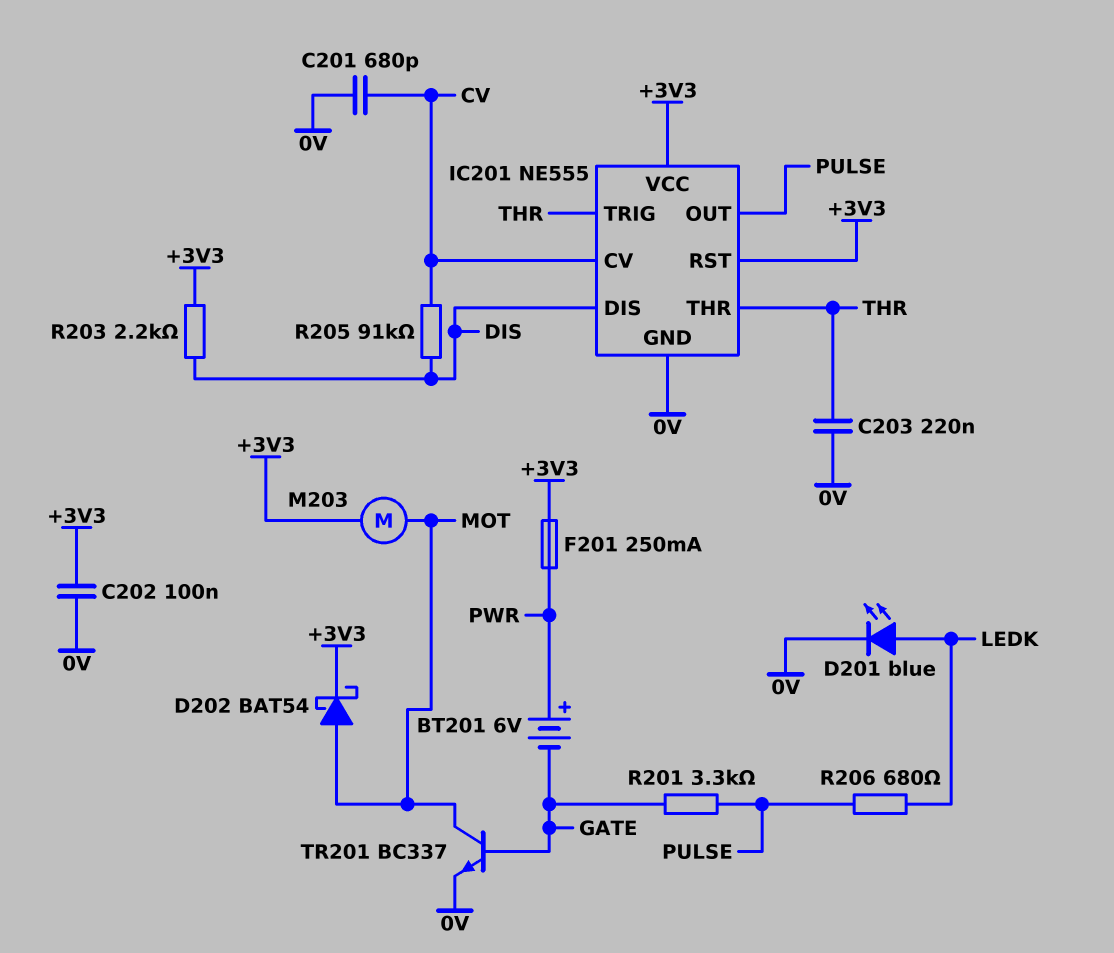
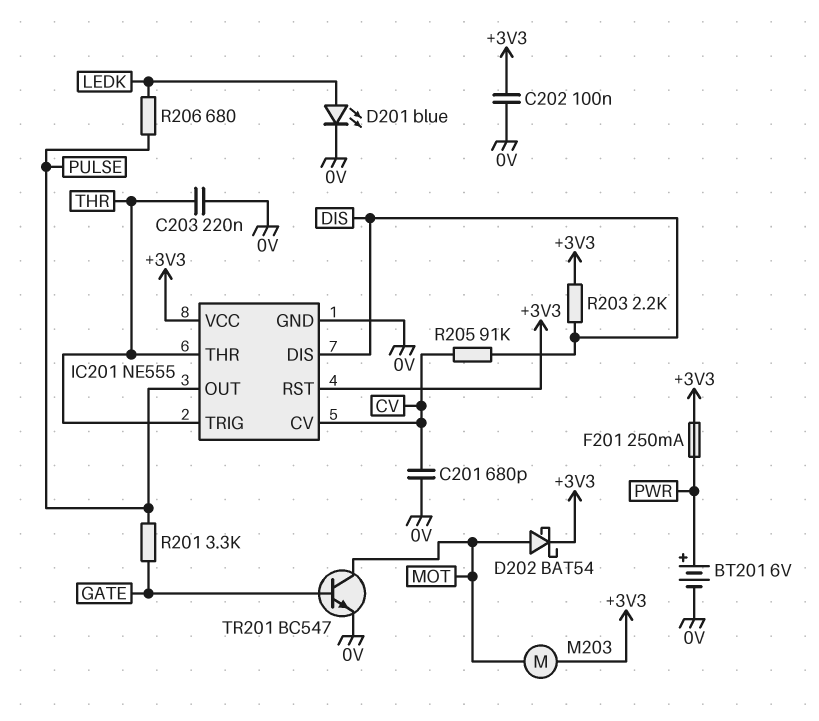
BT201: 6V (plus PWR, minus GATE) -> 6V (plus PWR, minus 0V)
TR201: NPN BC337 (B GATE, C MOT, E 0V) -> NPN BC547 (B GATE, C MOT, E 0V)

